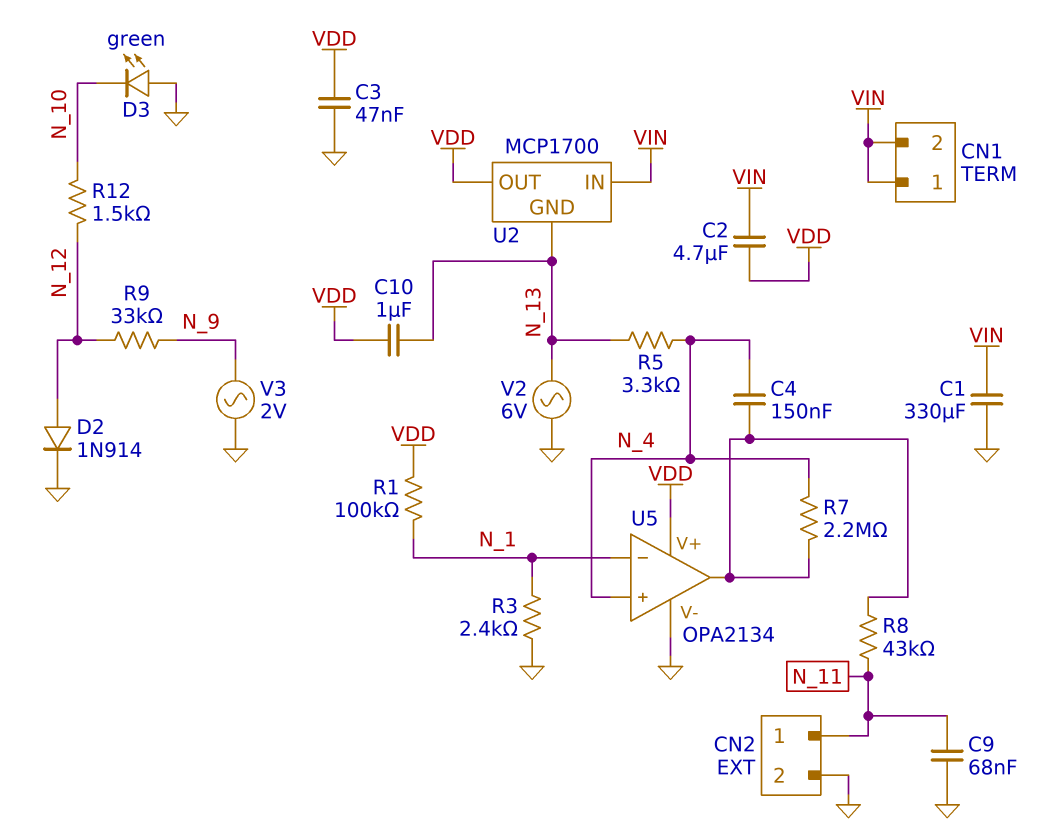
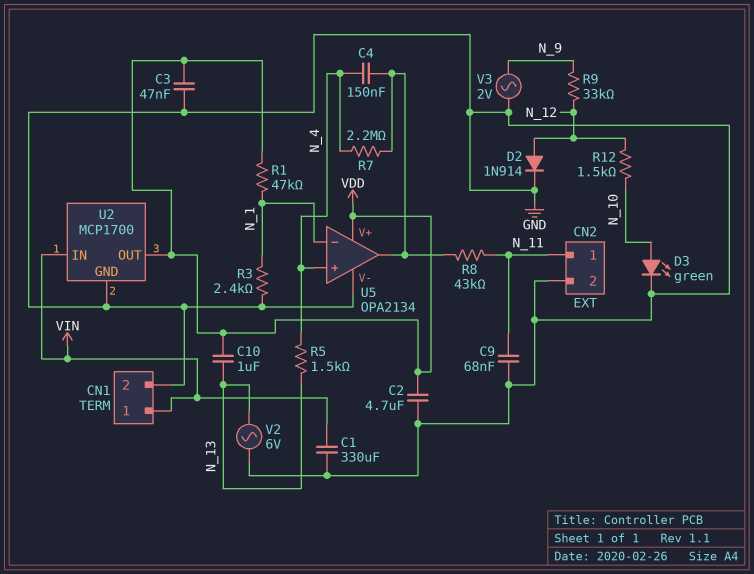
C2: 4.7uF (VDD, VIN) -> 4.7uF (GND, VDD)
CN1 pin 2: VIN -> GND
D3: LED green (A GND, K N_10) -> LED green (A N_10, K GND)
R1: 100k (N_1, VDD) -> 47k (N_1, VDD)
R5: 3.3k (N_4, N_13) -> 1.5k (N_4, N_13)
U2 pin GND: N_13 -> GND

